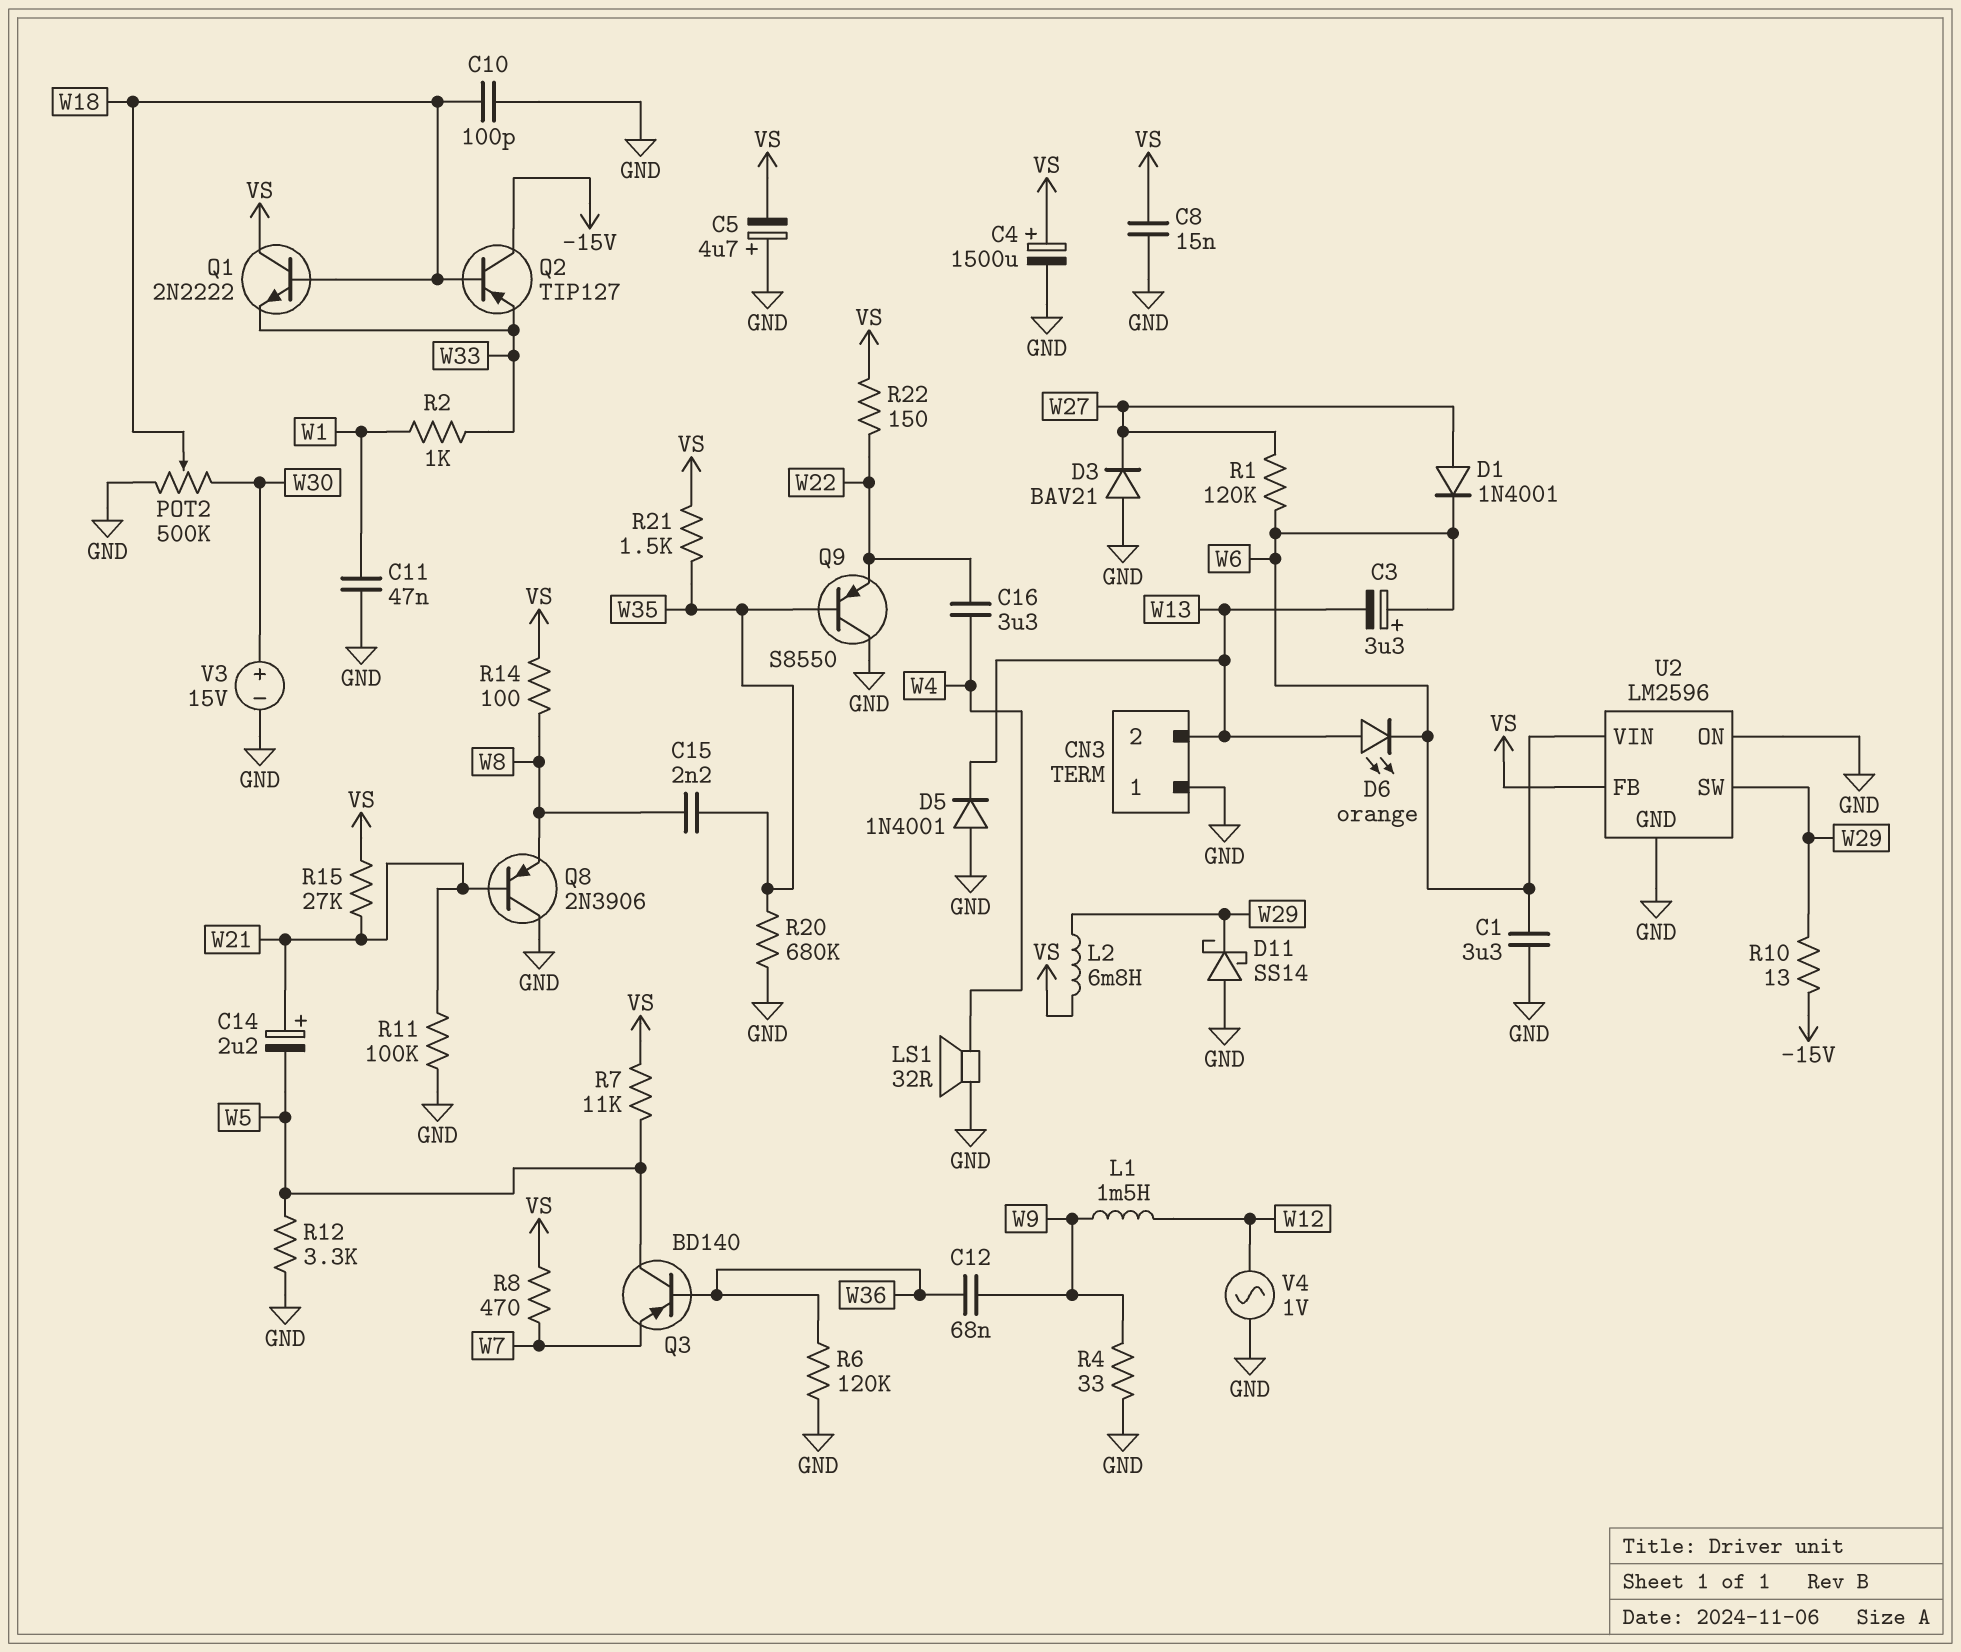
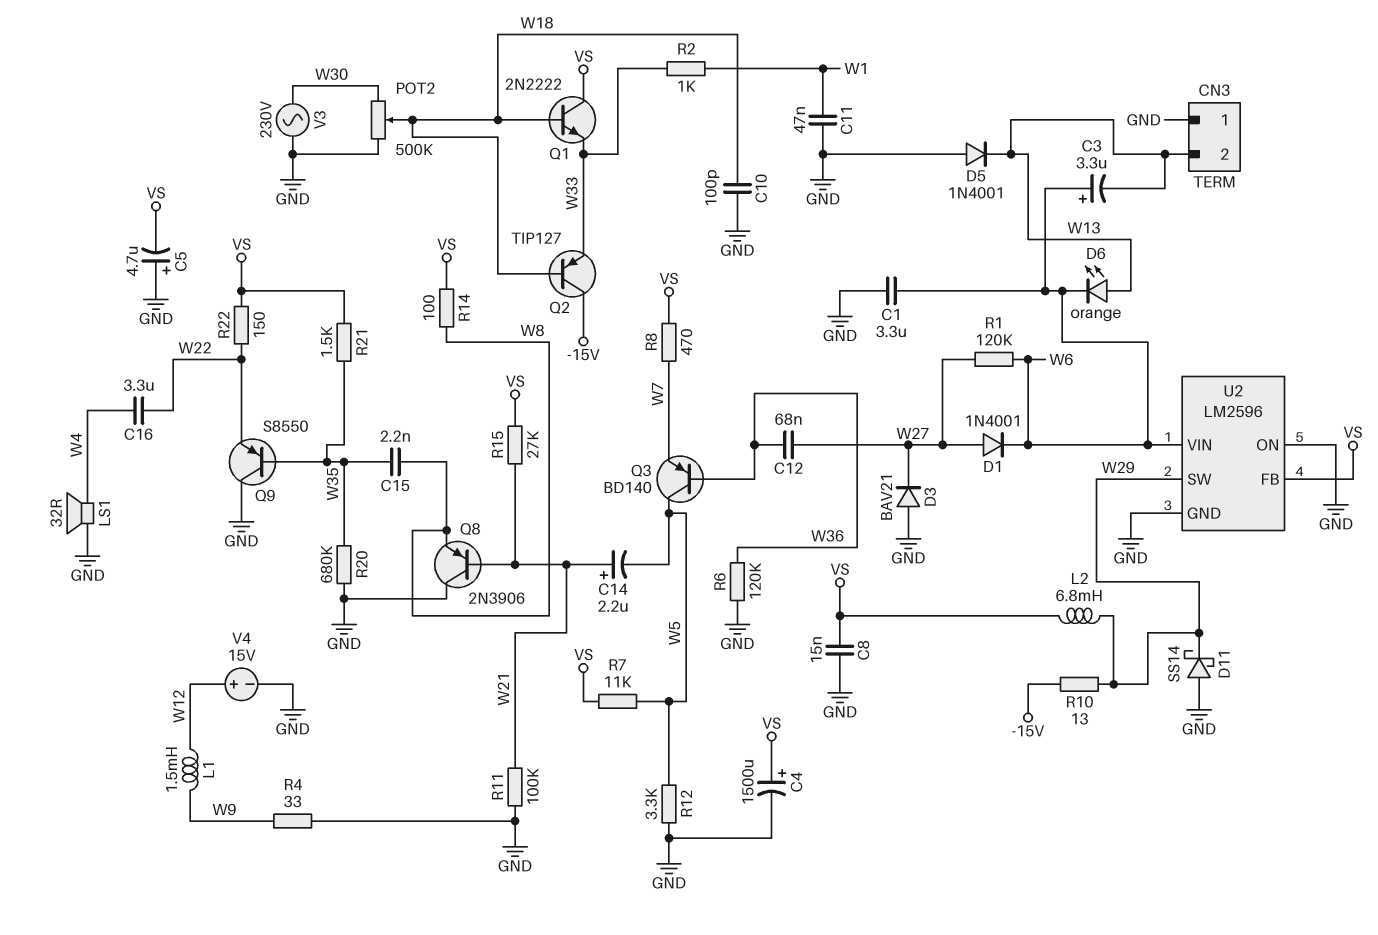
C12: 68nF (W9, W36) -> 68nF (W27, W36)
V3: 15V (plus W30, minus GND) -> AC 230V (GND, W30)
V4: AC 1V (GND, W12) -> 15V (plus W12, minus GND)

